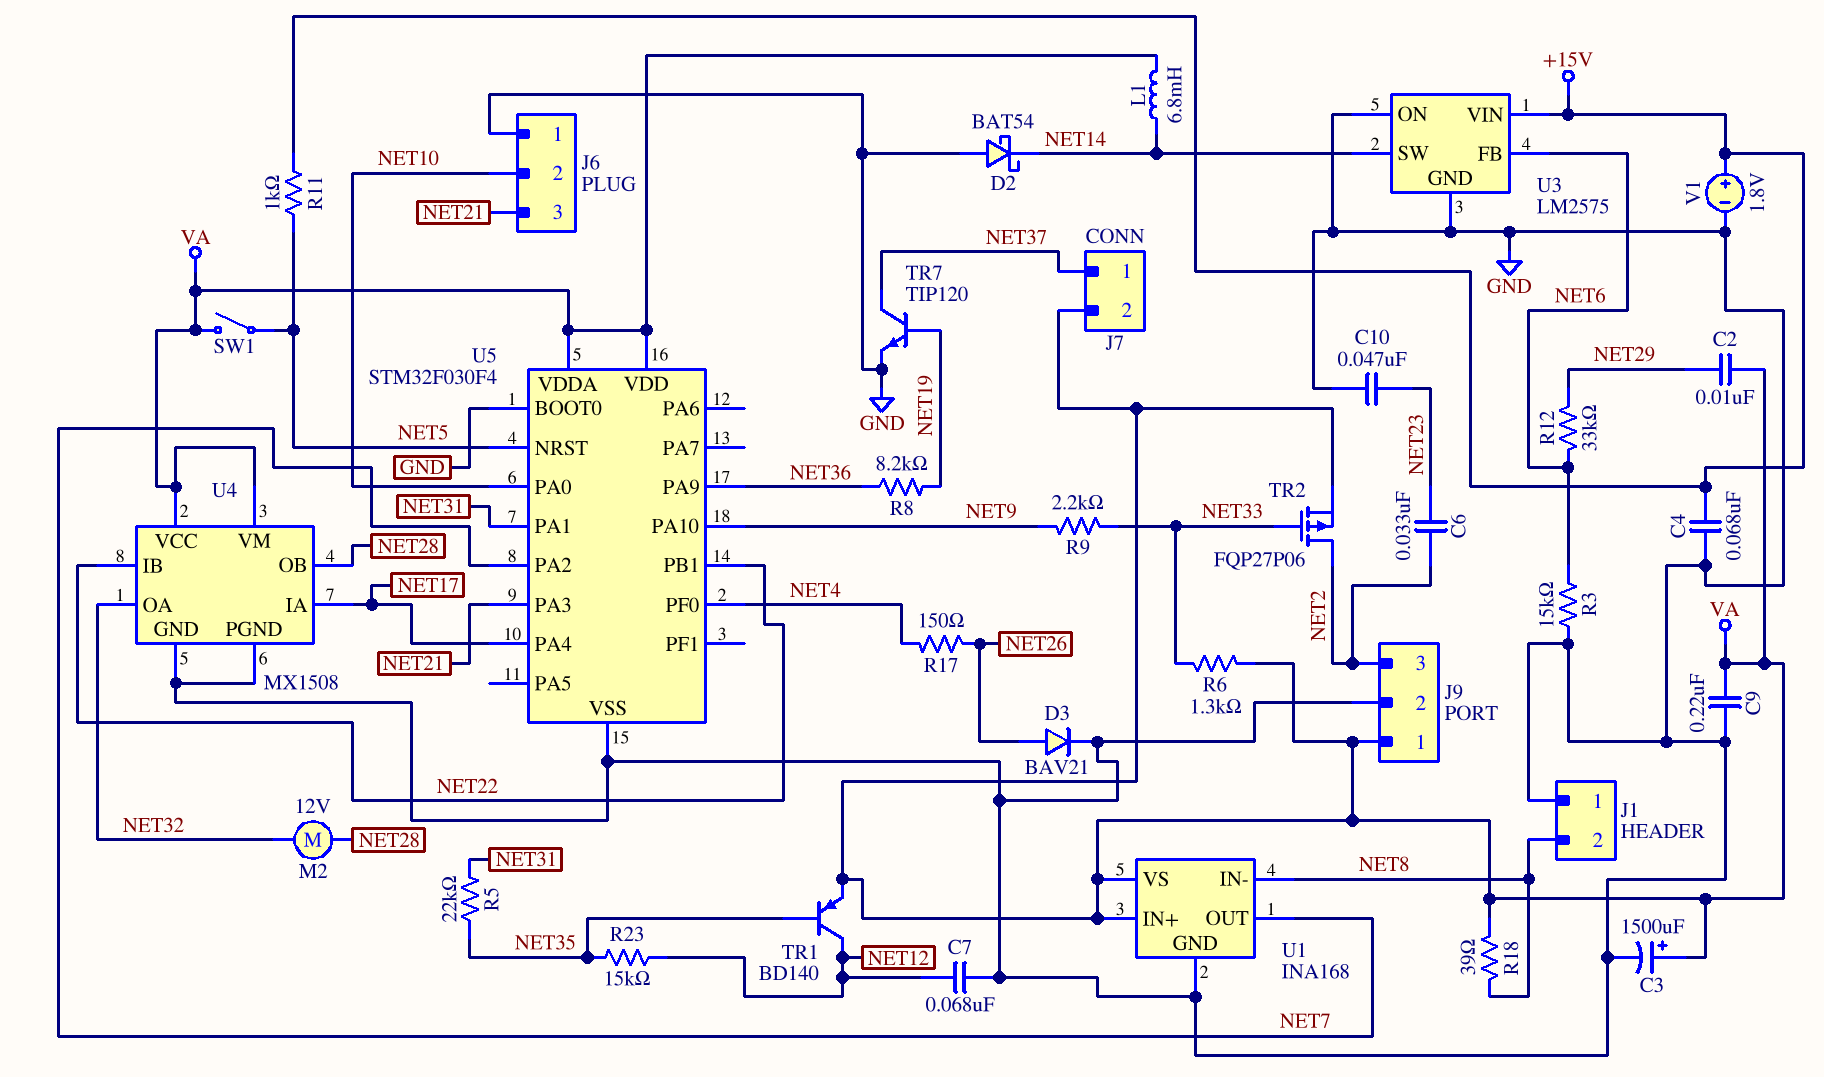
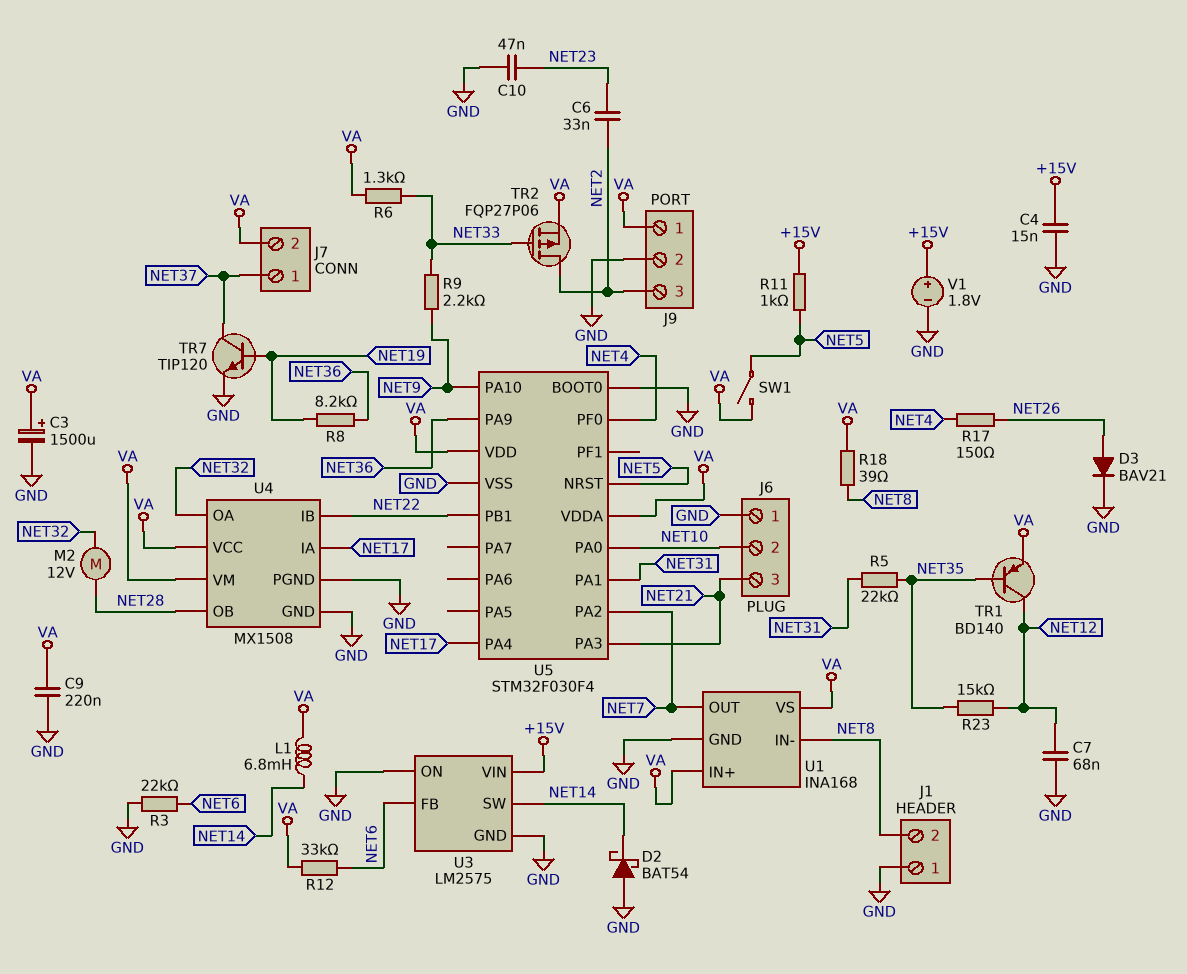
C2: 10nF (NET29, VA) -> none
C4: 68nF (+15V, GND) -> 15nF (+15V, GND)
R3: 15k (GND, NET6) -> 22k (GND, NET6)
R12: 33k (NET6, NET29) -> 33k (NET6, VA)

